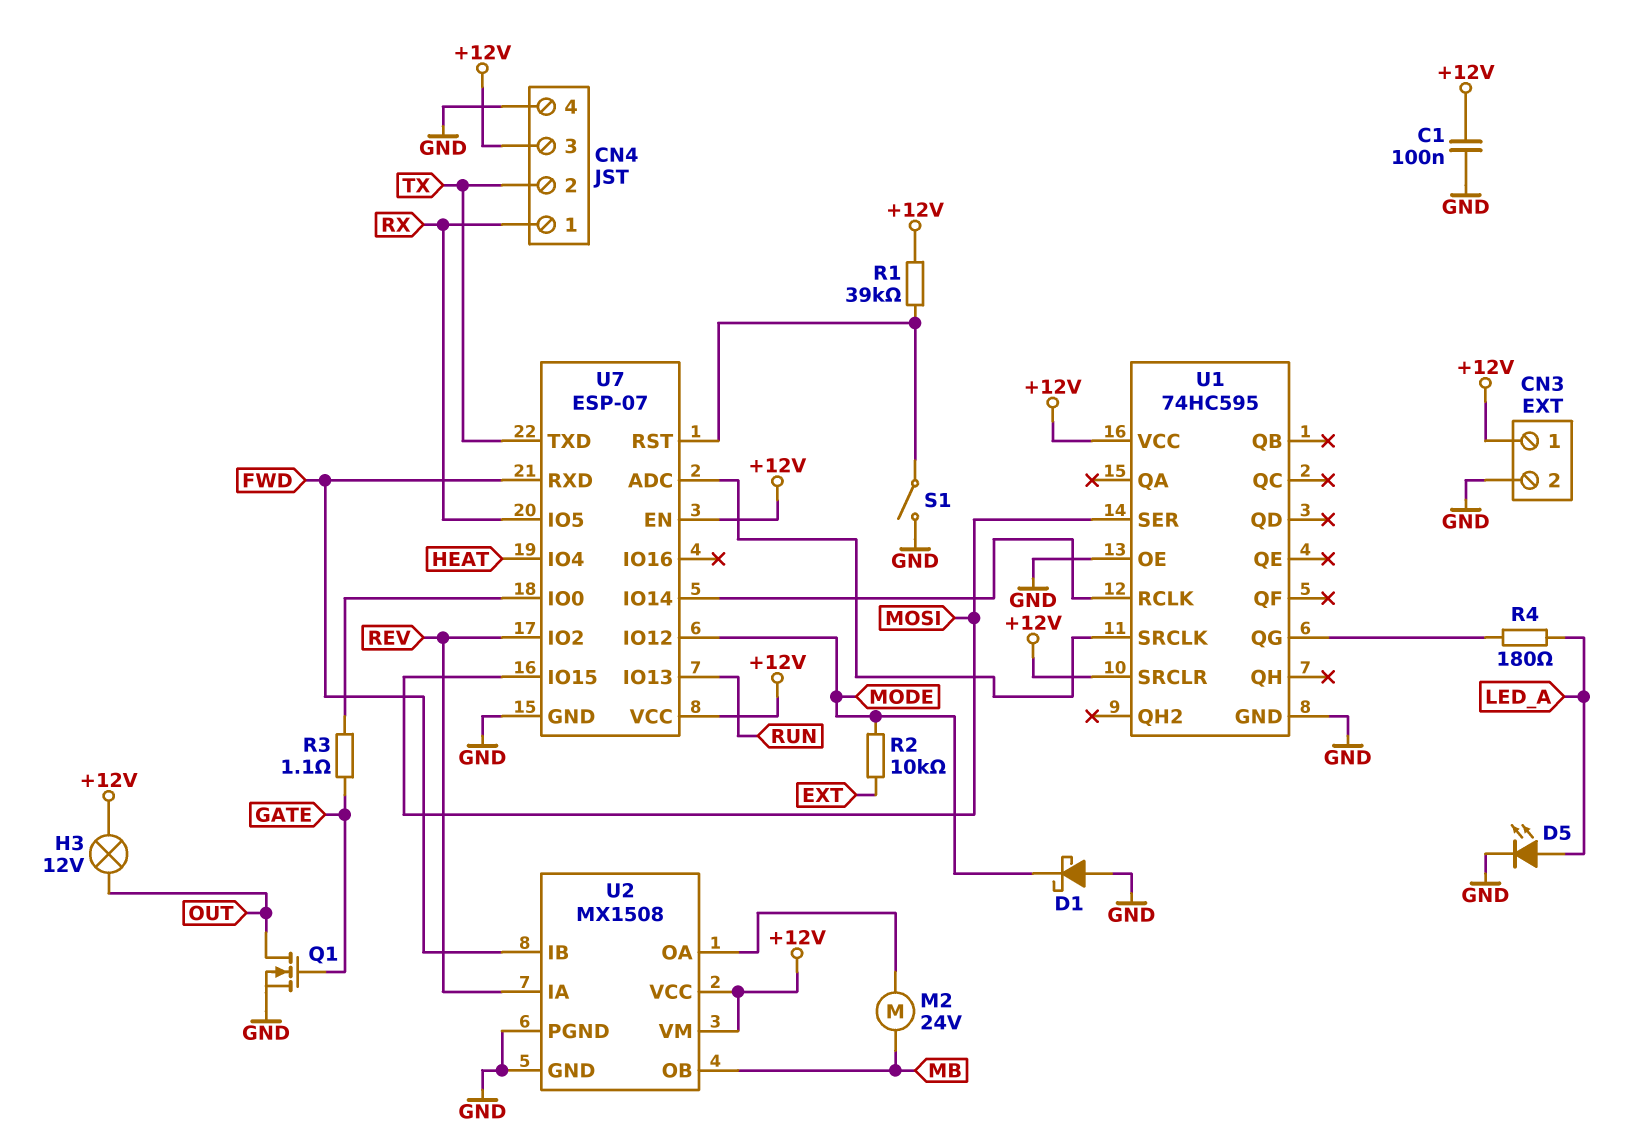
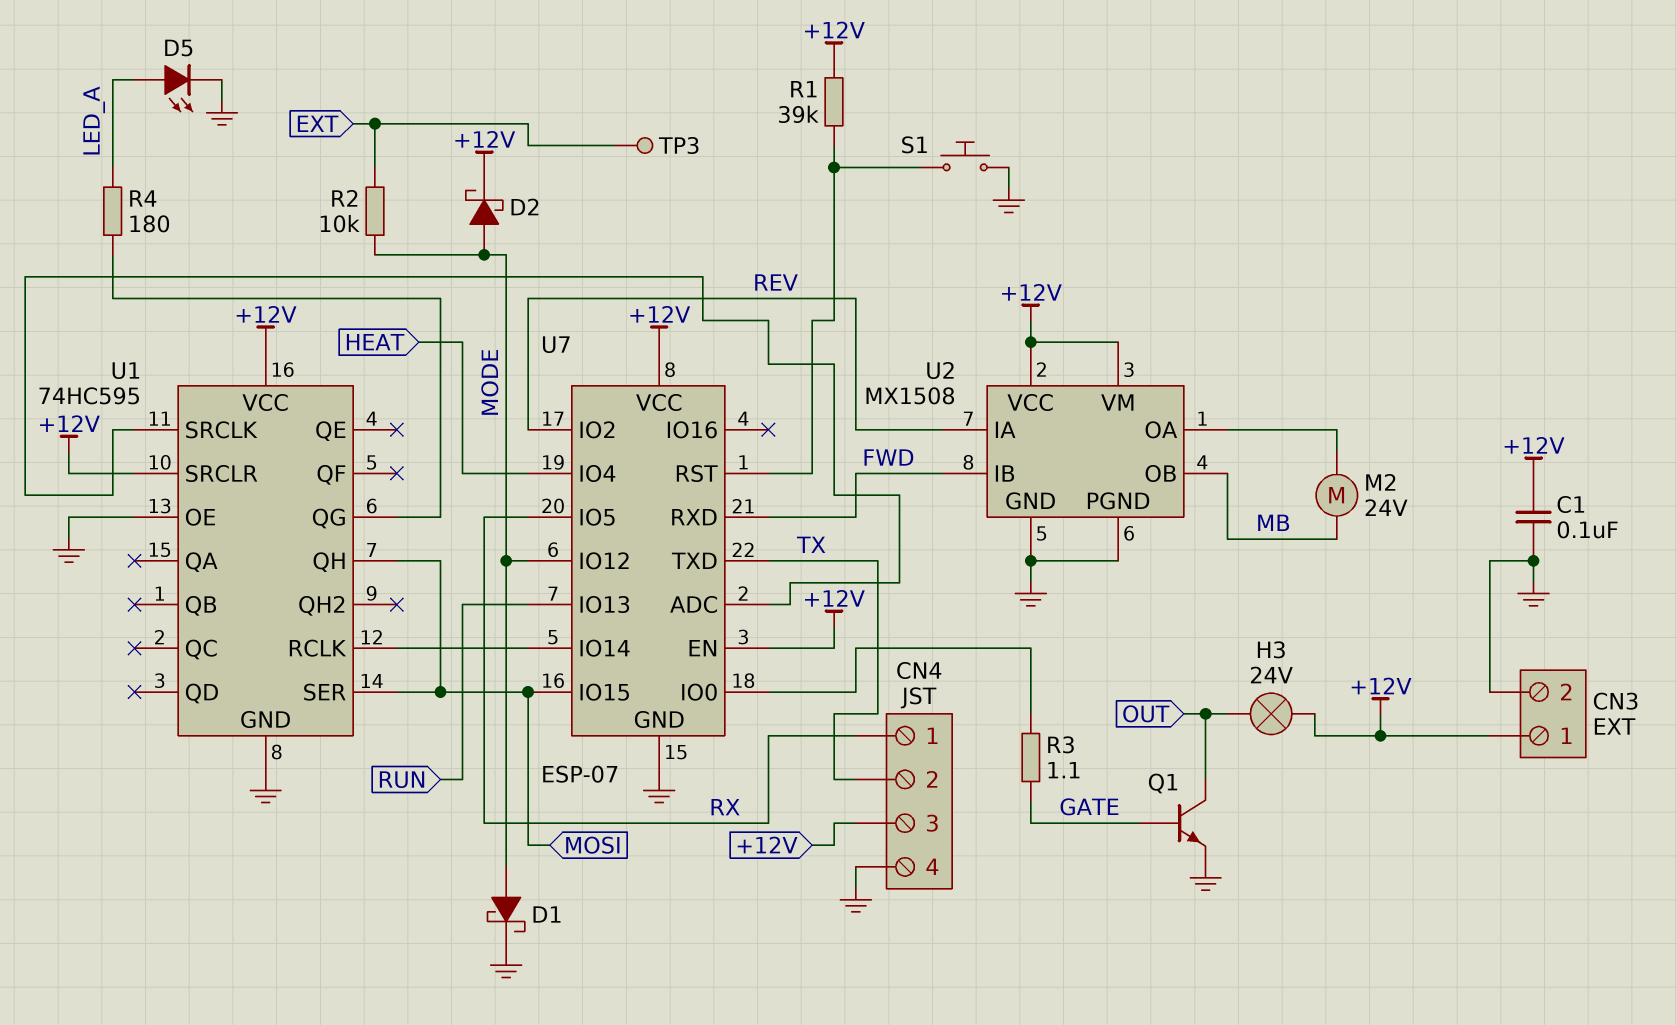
D1: schottky (A GND, K MODE) -> schottky (A MODE, K GND)
D2: none -> schottky (A MODE, K +12V)
H3: lamp 12V (+12V, OUT) -> lamp 24V (+12V, OUT)
Q1: NMOS (G GATE, D OUT, S GND) -> NPN (B GATE, C OUT, E GND)
S1: switch (GND, U7/RST) -> button (GND, U7/RST)
TP3: none -> test point (EXT)
U1 pin QH: none -> MOSI

